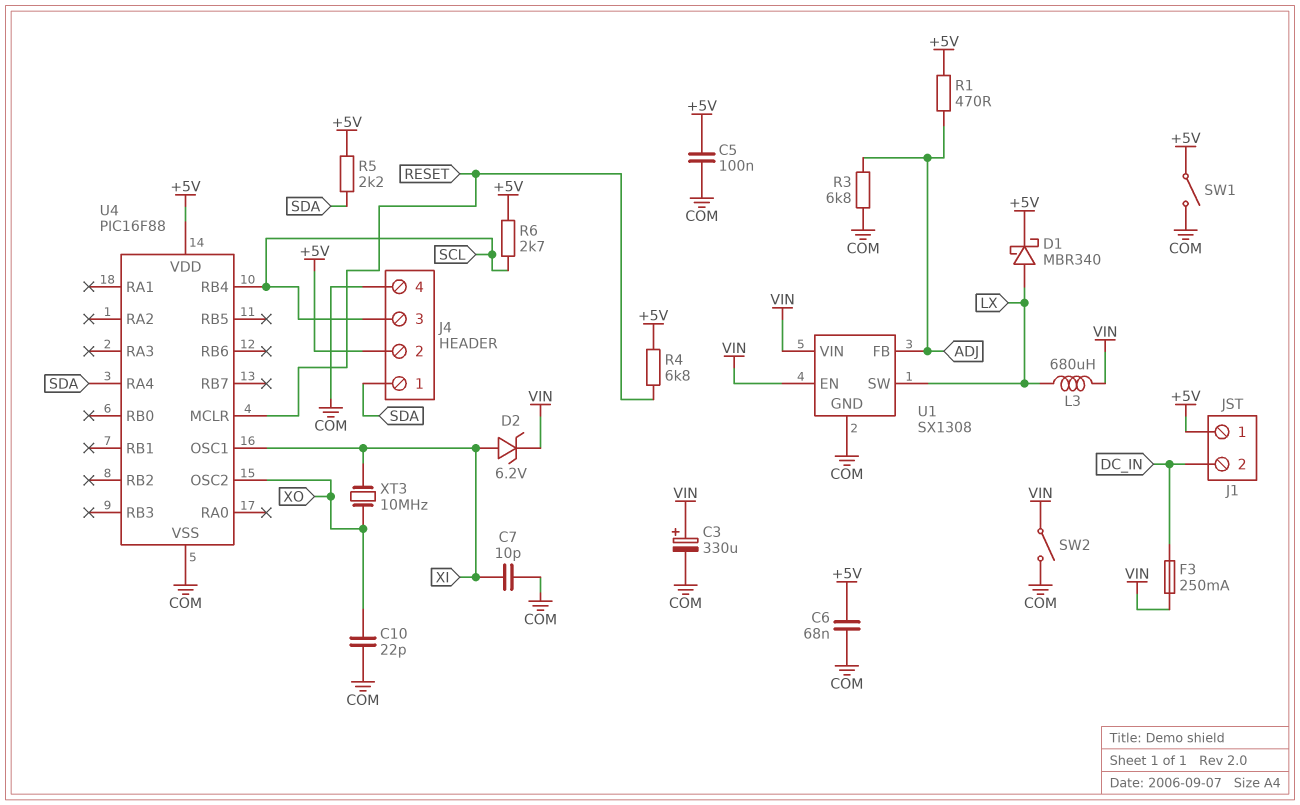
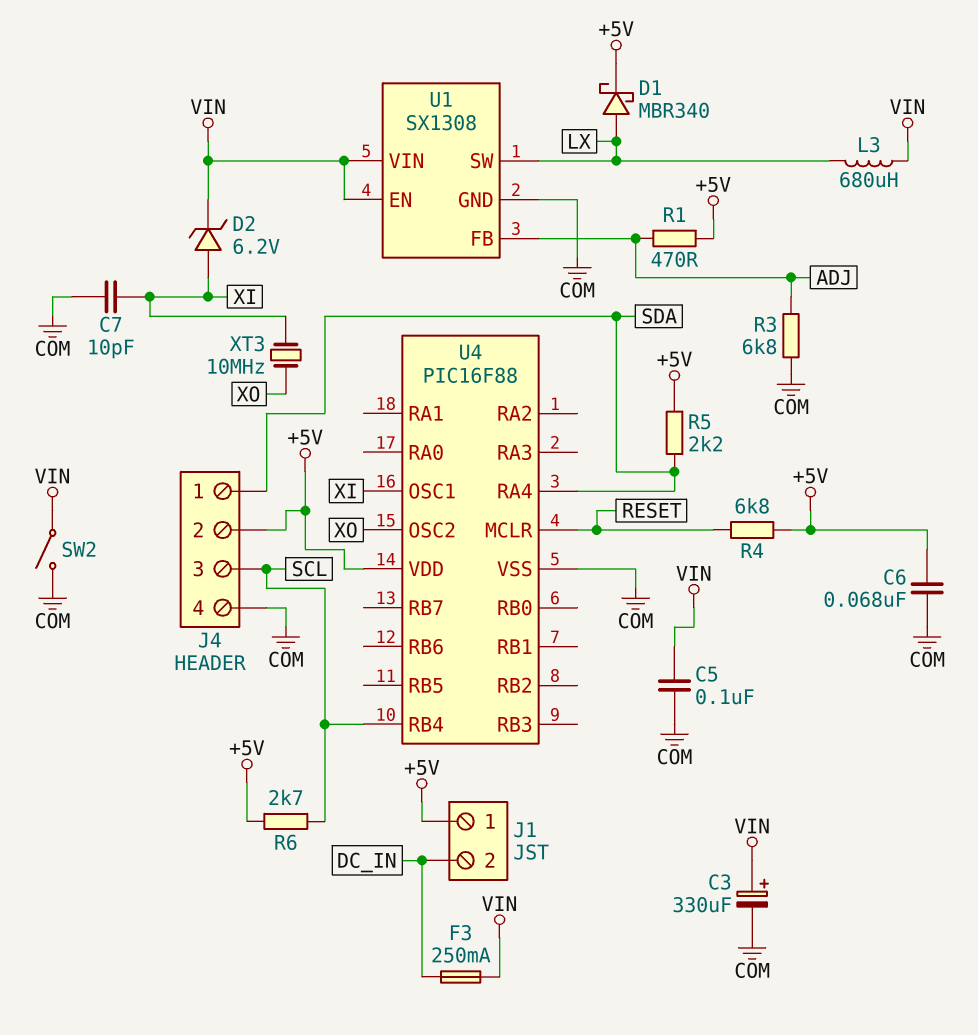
C5: 100nF (+5V, COM) -> 100nF (COM, VIN)
C10: 22pF (COM, XO) -> none
SW1: switch (+5V, COM) -> none

